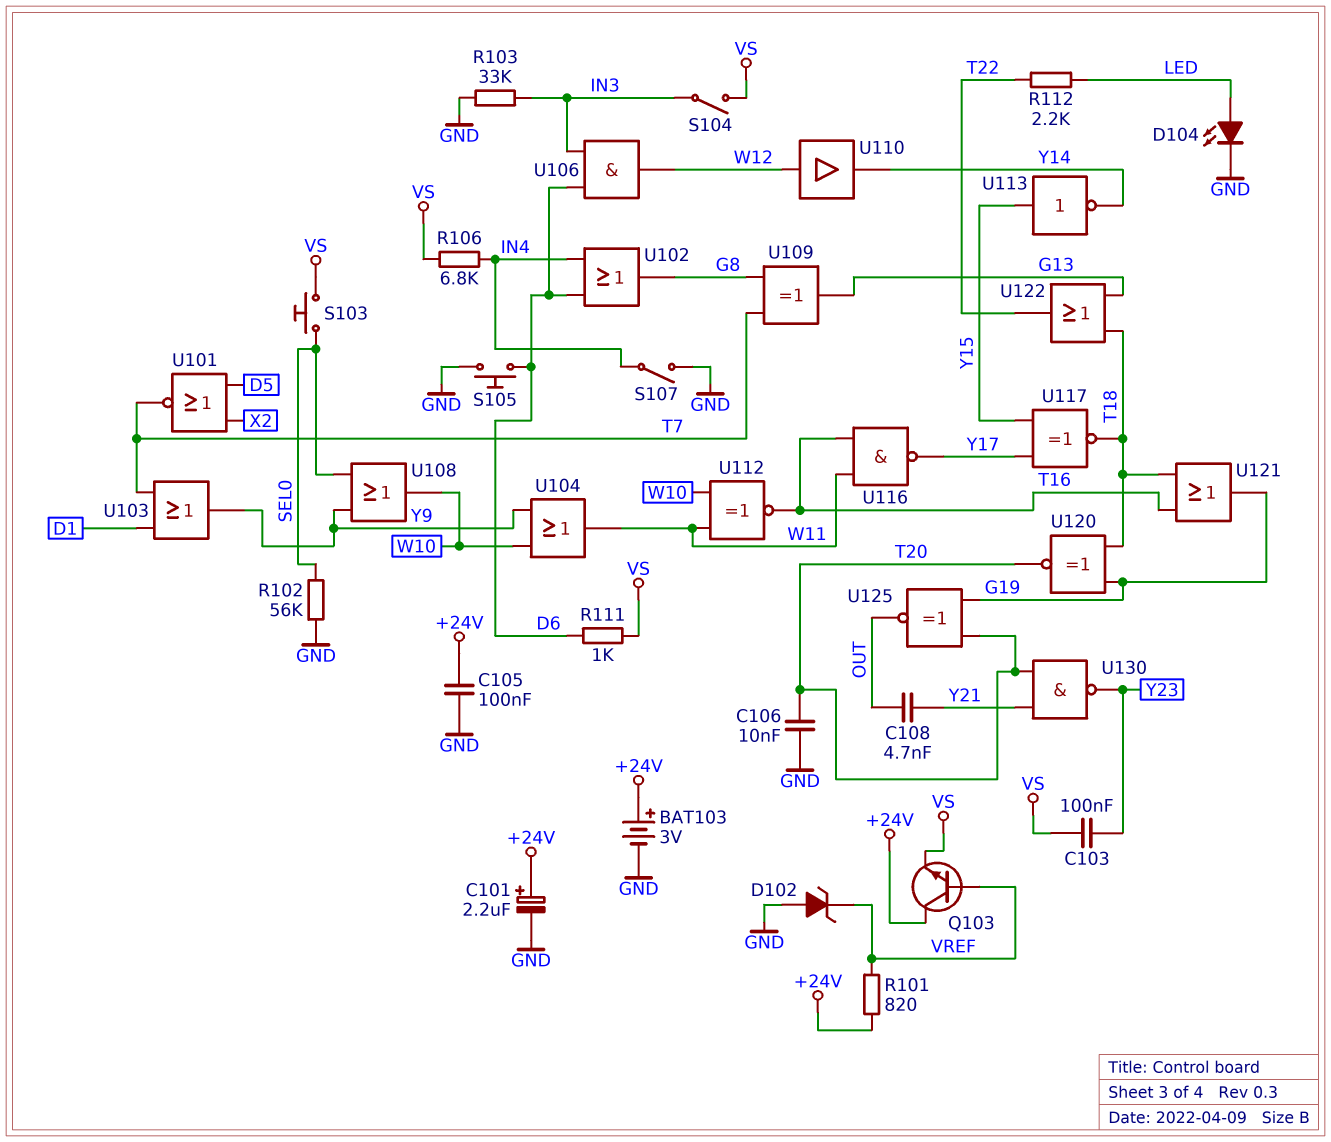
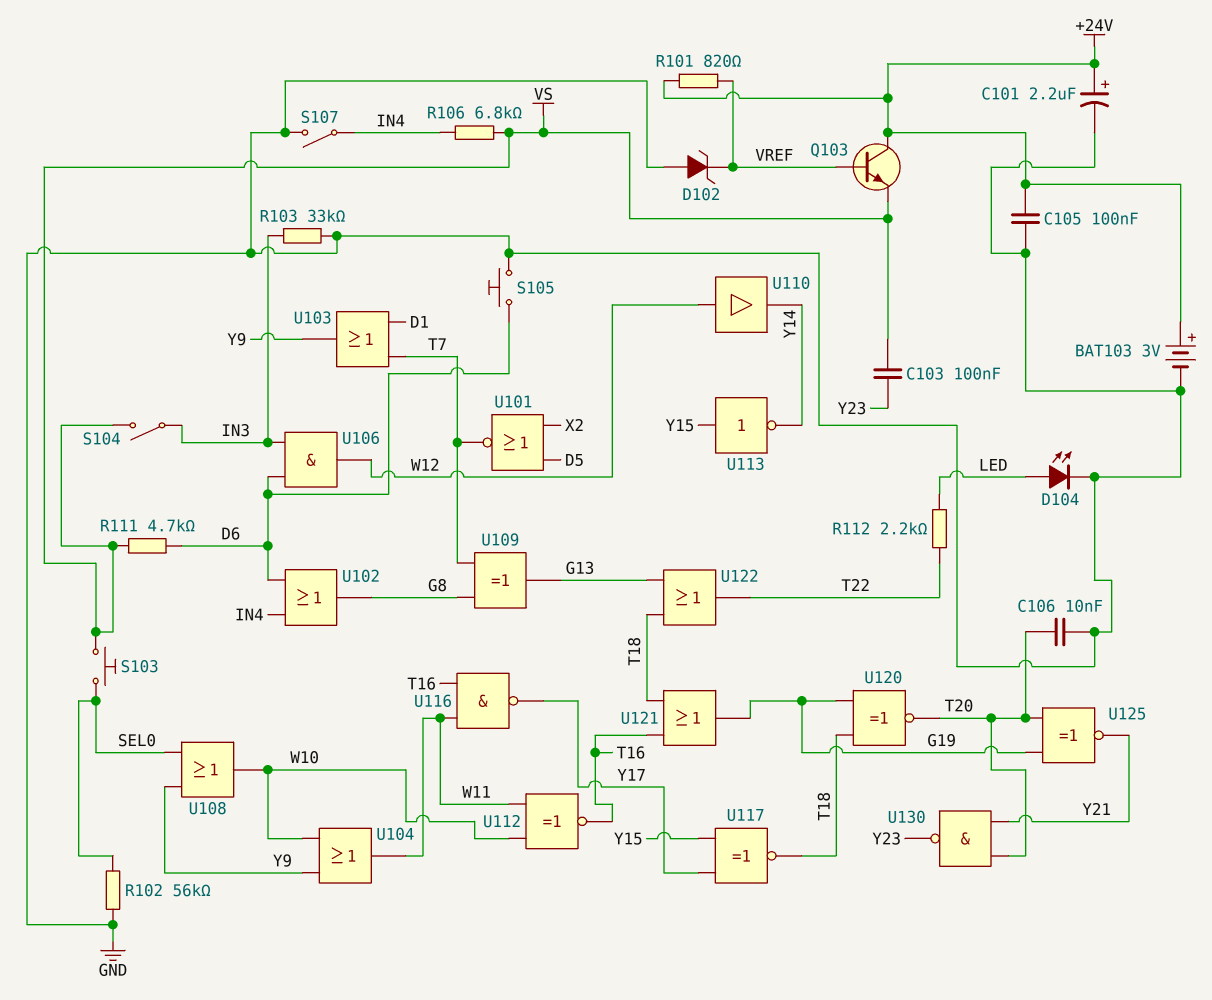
C108: 4.7nF (OUT, Y21) -> none
R111: 1k (D6, VS) -> 4.7k (D6, VS)
U125: XNOR (in G19, in T20, out OUT) -> XNOR (in G19, in T20, out Y21)

